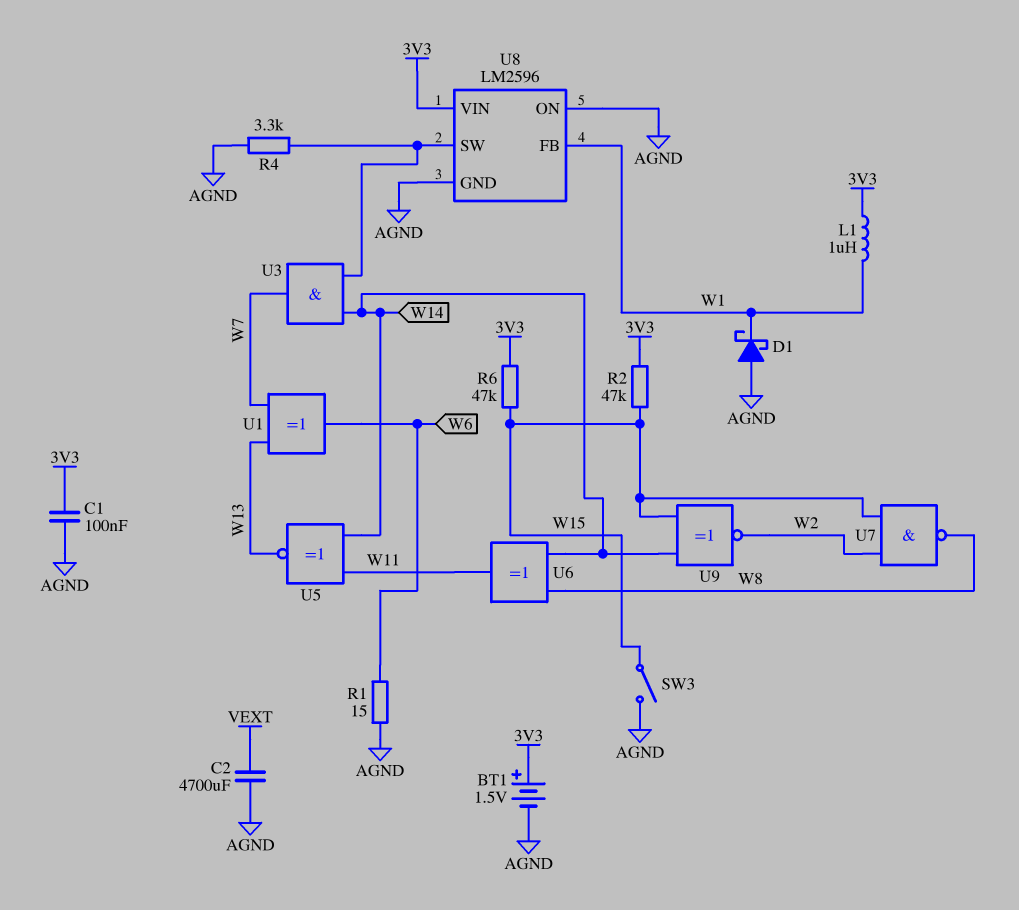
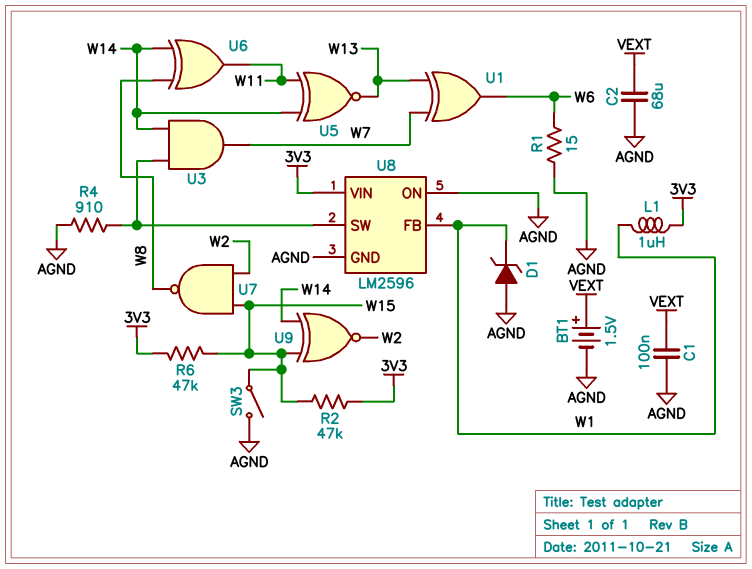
BT1: 1.5V (plus 3V3, minus AGND) -> 1.5V (plus VEXT, minus AGND)
C1: 100nF (3V3, AGND) -> 100nF (AGND, VEXT)
C2: 4700uF (AGND, VEXT) -> 68uF (AGND, VEXT)
D1: schottky (A AGND, K W1) -> zener (A AGND, K W1)
R4: 3.3k (AGND, U8/SW) -> 910 (AGND, U8/SW)

